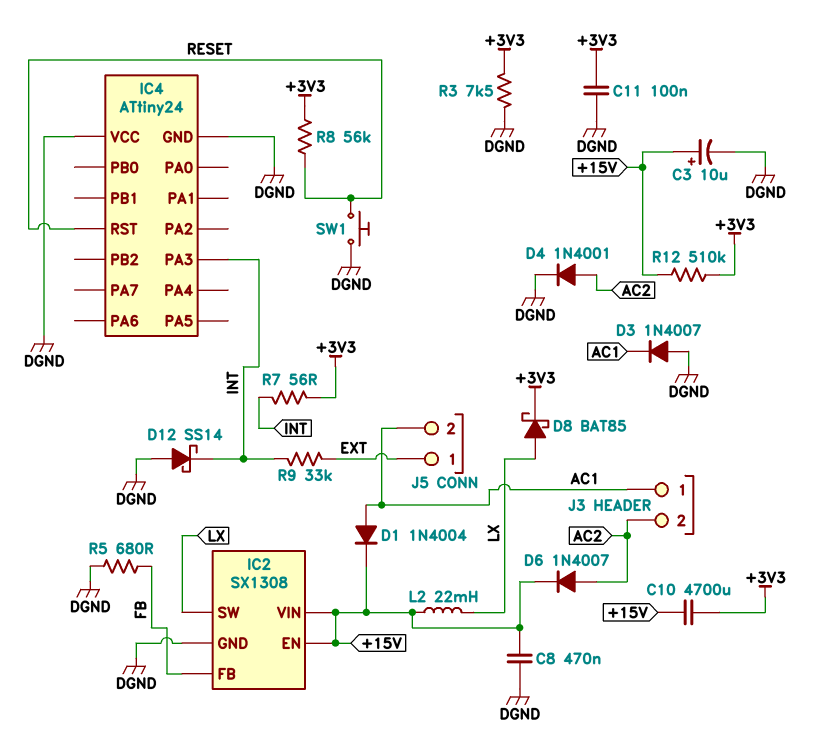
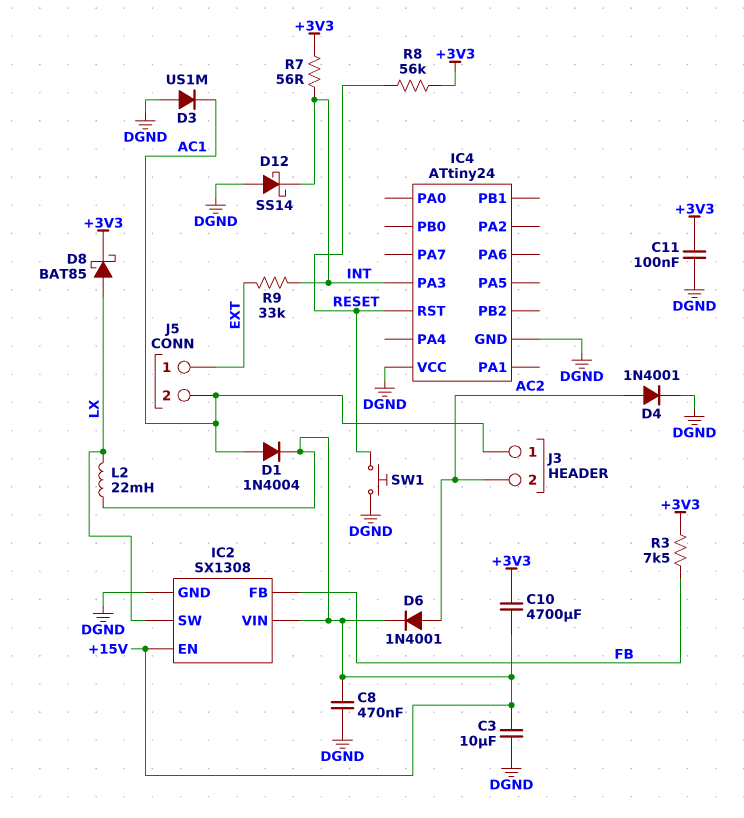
C3: 10uF (plus +15V, minus DGND) -> 10uF (+15V, DGND)
D3: diode 1N4007 (A DGND, K AC1) -> diode US1M (A DGND, K AC1)
D6: diode 1N4007 (A AC2, K +15V) -> diode 1N4001 (A AC2, K +15V)
R3: 7.5k (+3V3, DGND) -> 7.5k (+3V3, FB)
R5: 680 (DGND, FB) -> none
R12: 510k (+3V3, +15V) -> none

